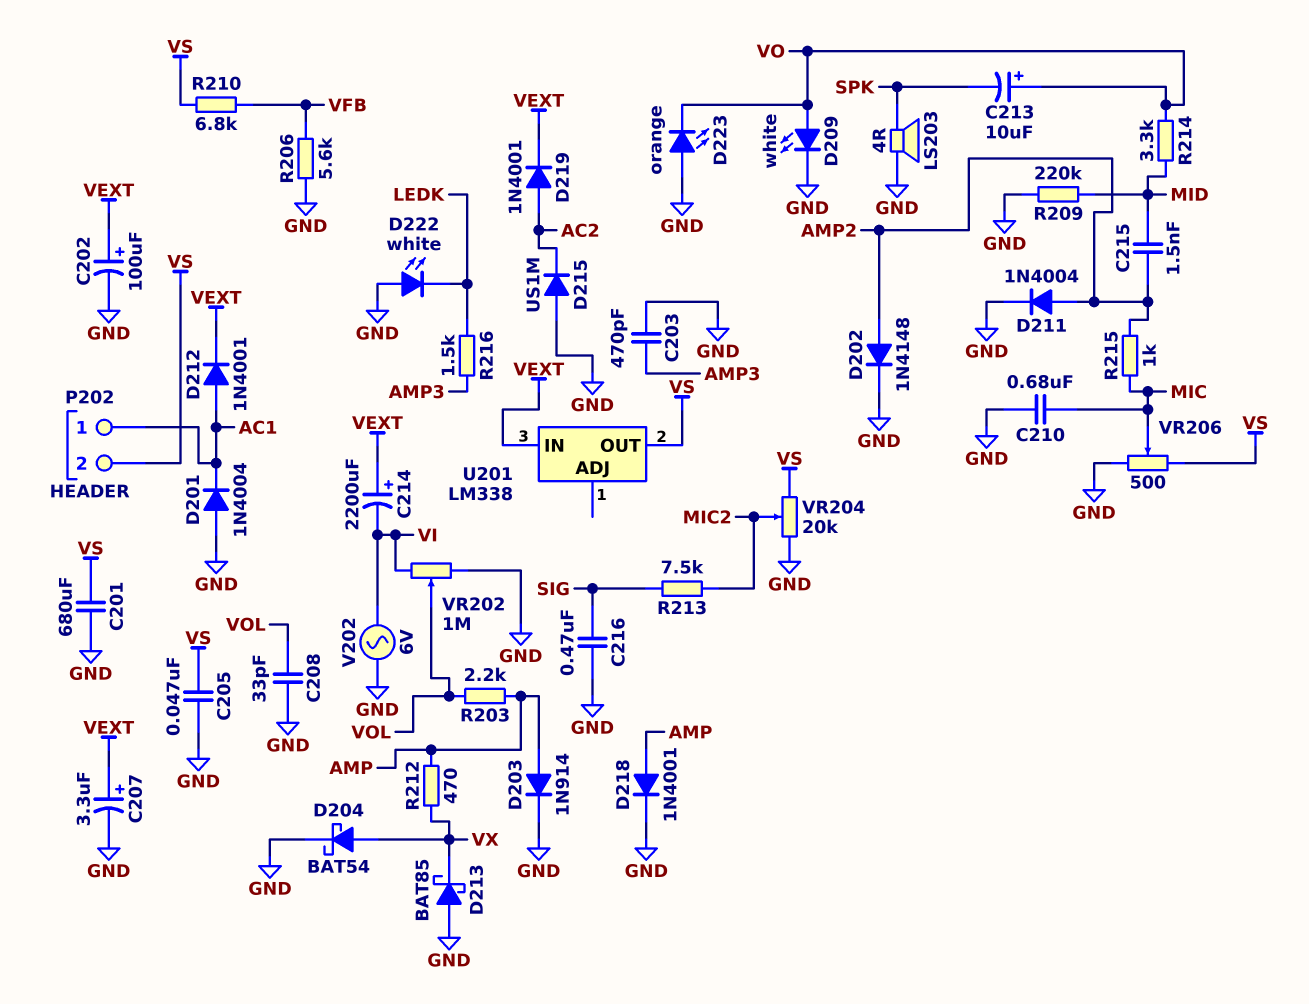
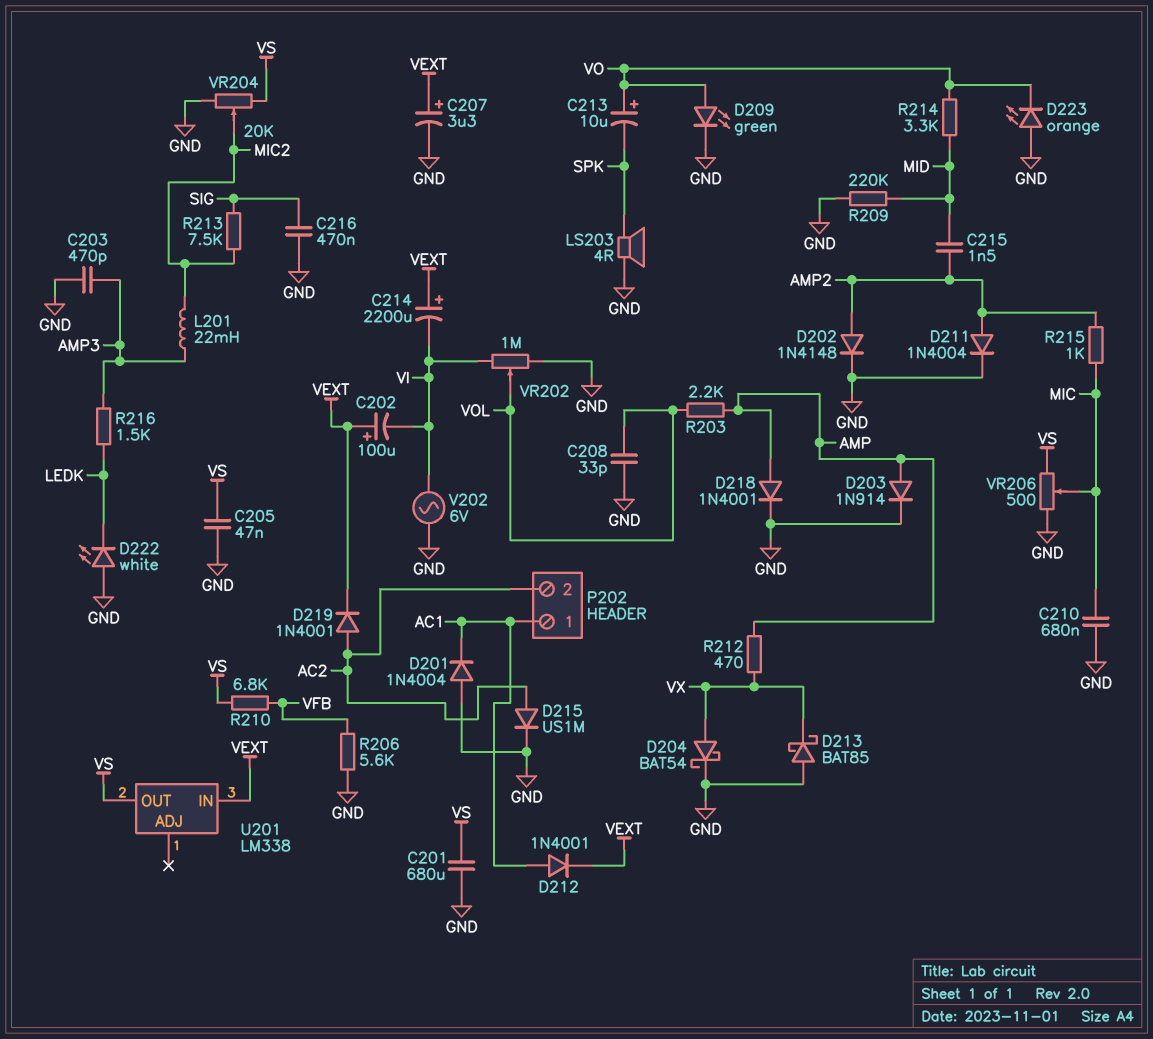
C202: 100uF (plus VEXT, minus GND) -> 100uF (plus VEXT, minus VI)
D209: LED white (A VO, K GND) -> LED green (A VO, K GND)
D215: diode US1M (A GND, K AC2) -> diode US1M (A AC2, K GND)
L201: none -> 22mH (AMP3, MIC2)
P202 pin 2: VS -> AC2

